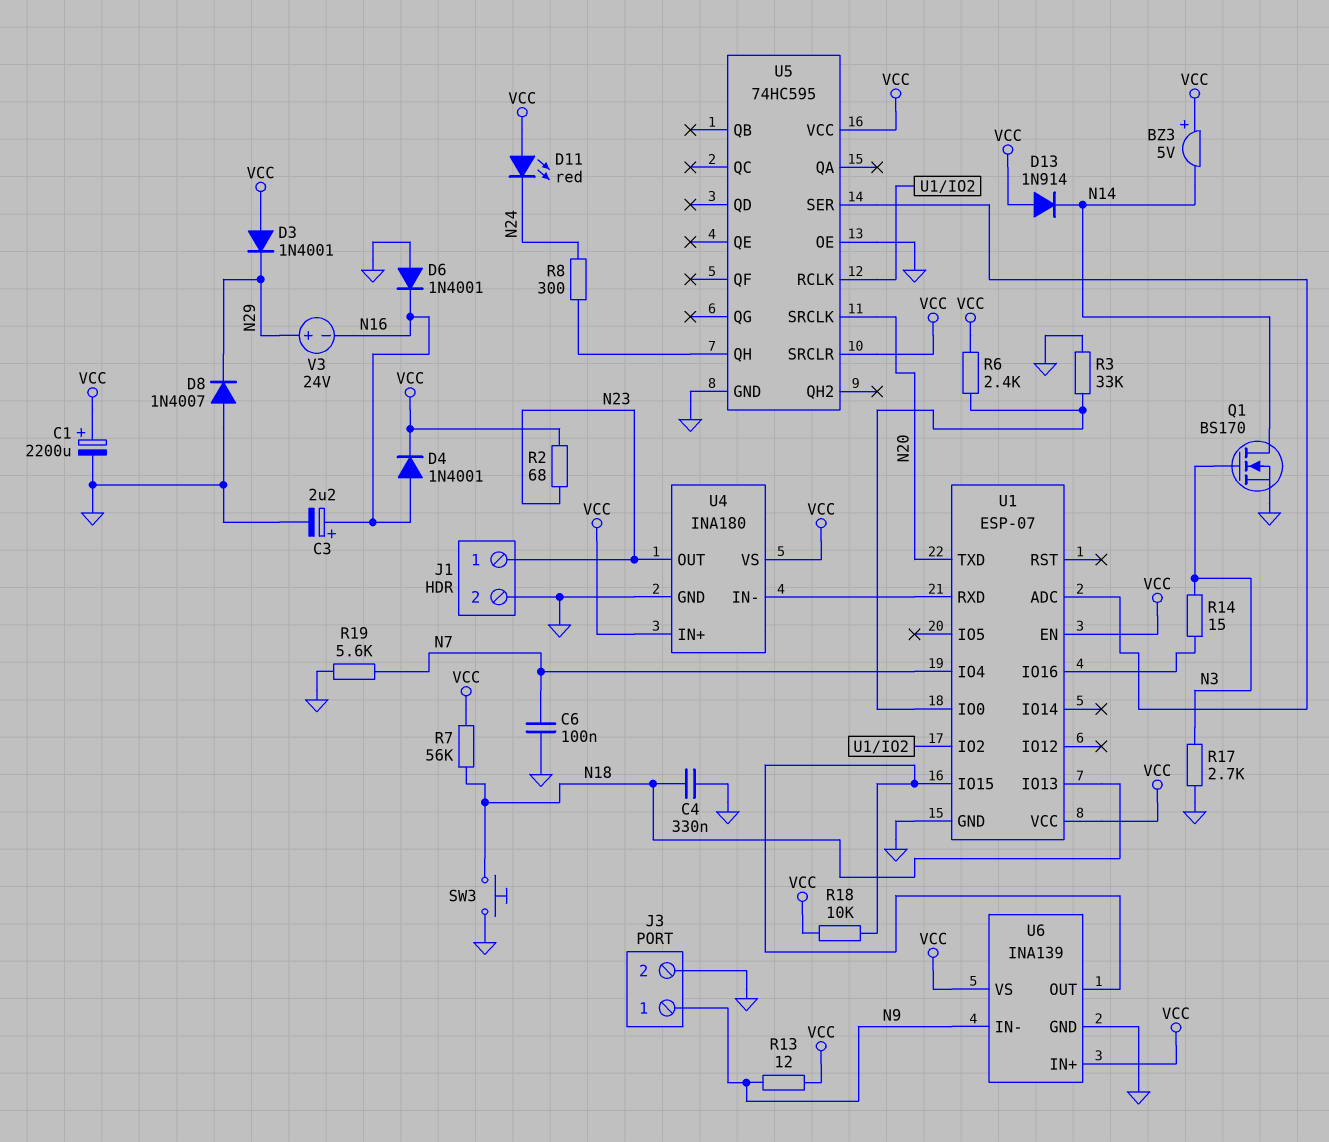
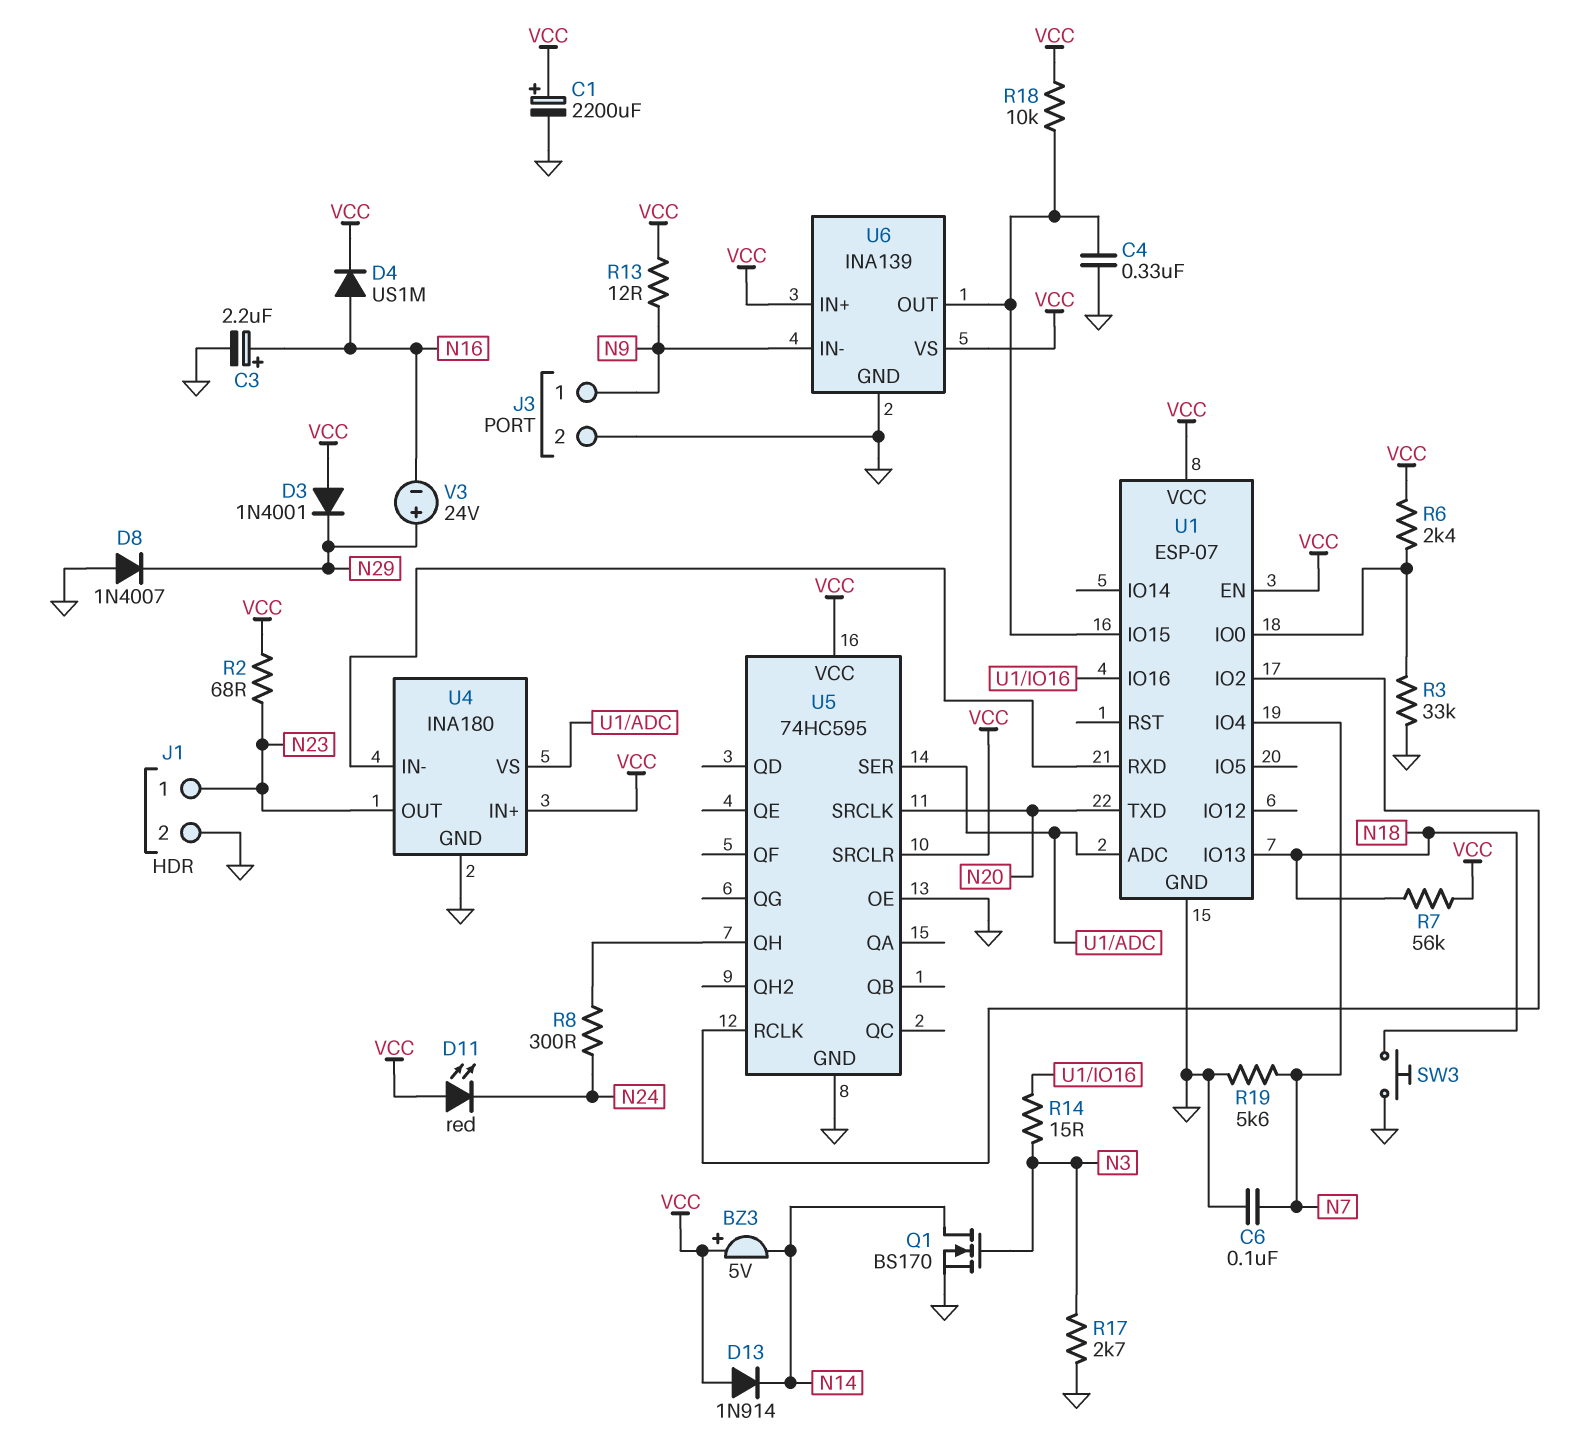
C4: 330nF (GND, N18) -> 330nF (GND, U1/IO15)
D4: diode 1N4001 (A N16, K VCC) -> diode US1M (A N16, K VCC)
D6: diode 1N4001 (A GND, K N16) -> none
U4 pin VS: VCC -> U1/ADC

